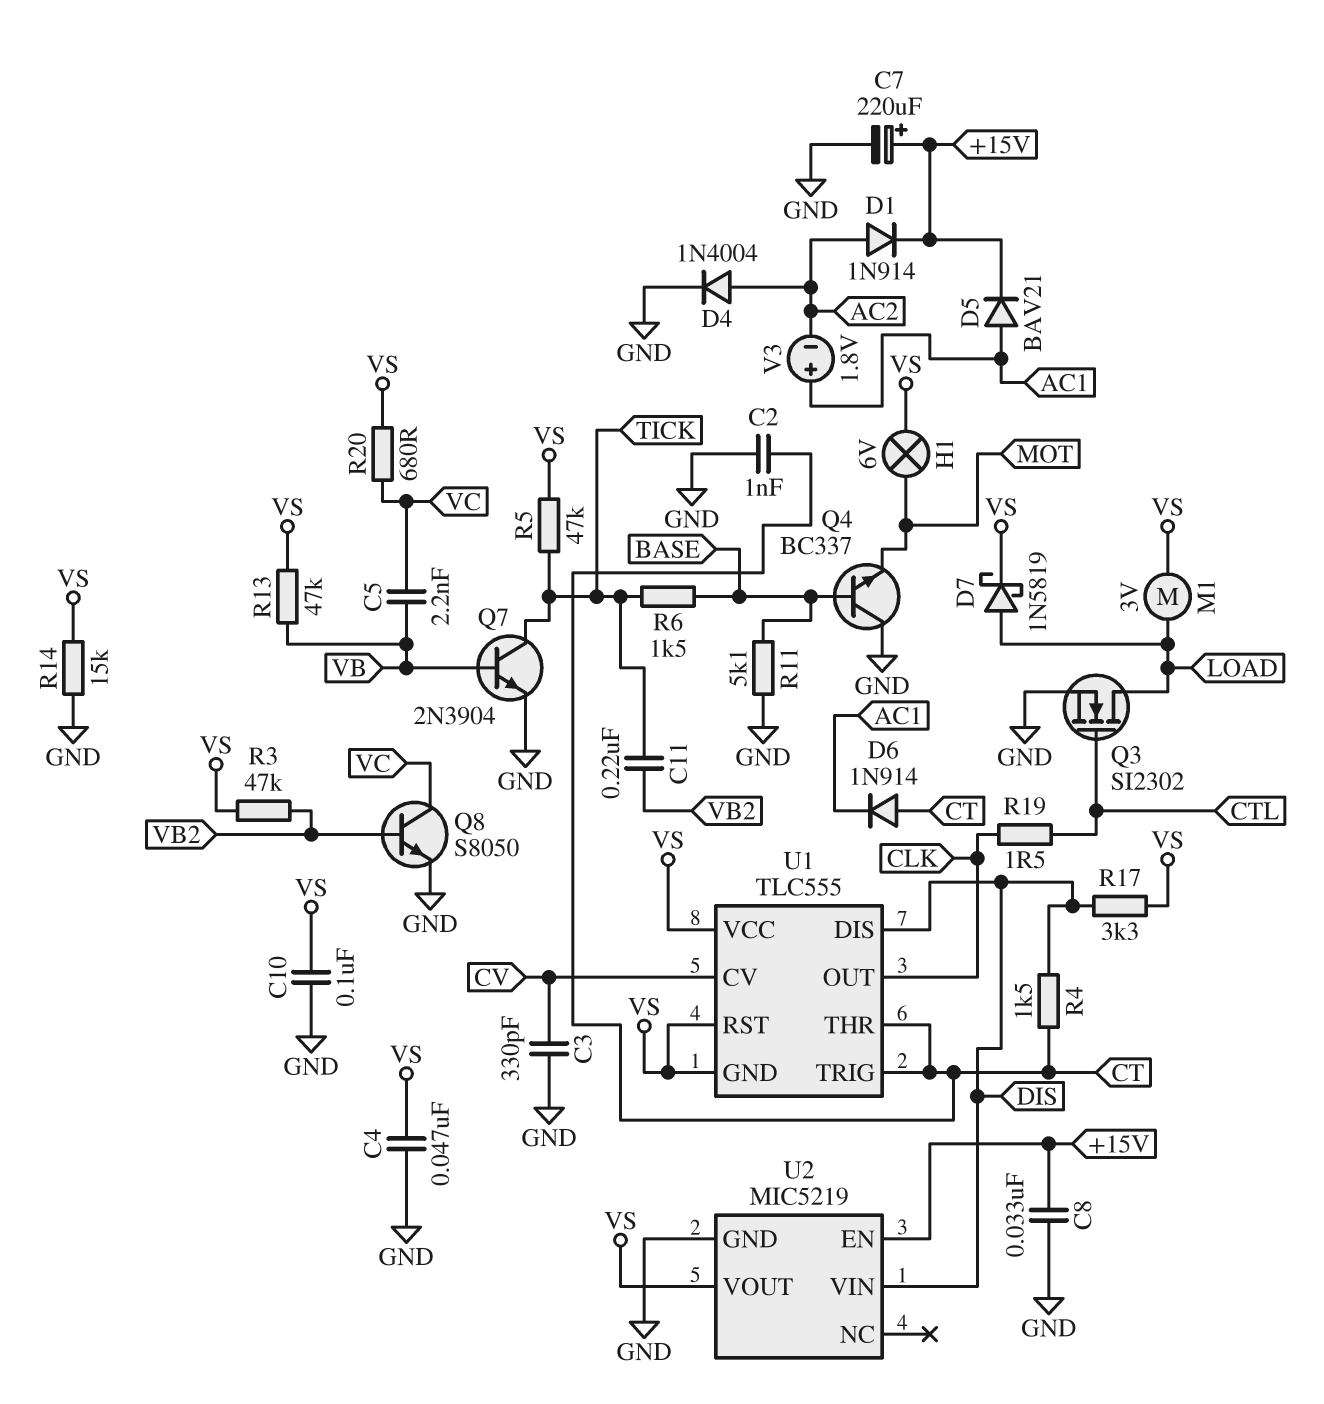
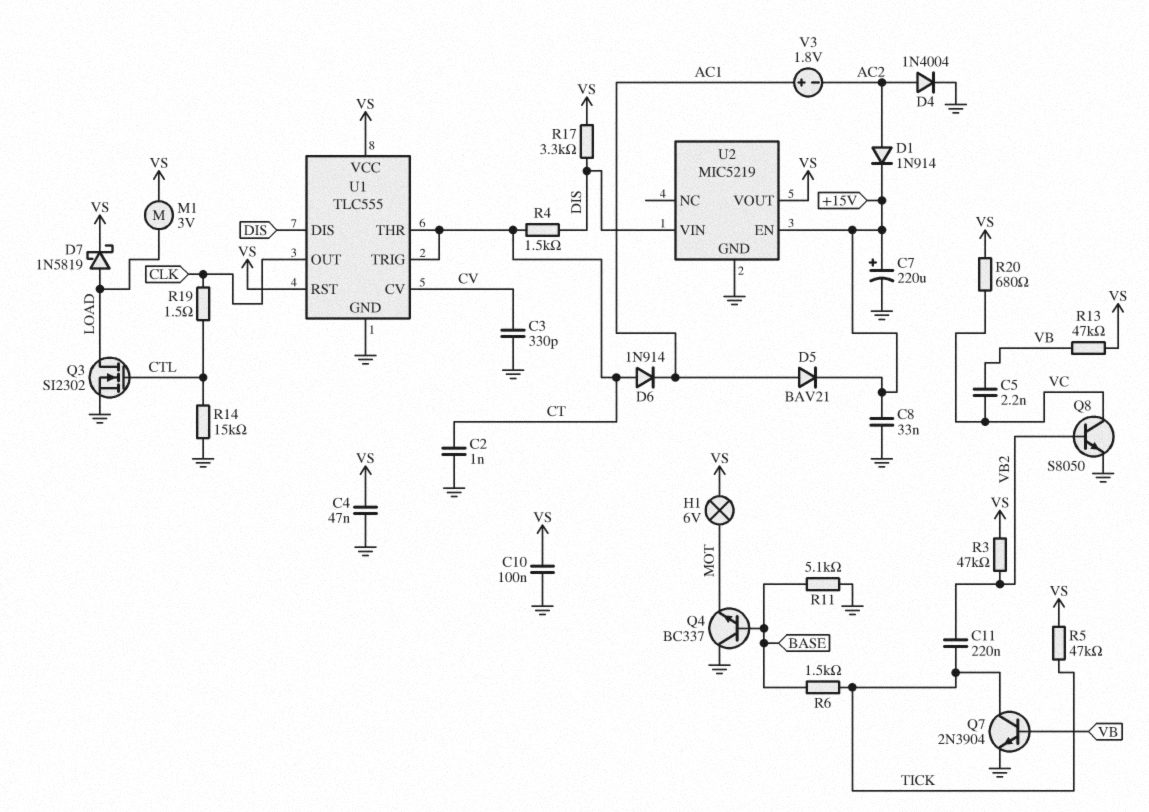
R14: 15k (GND, VS) -> 15k (CTL, GND)
U1 pin GND: VS -> GND

